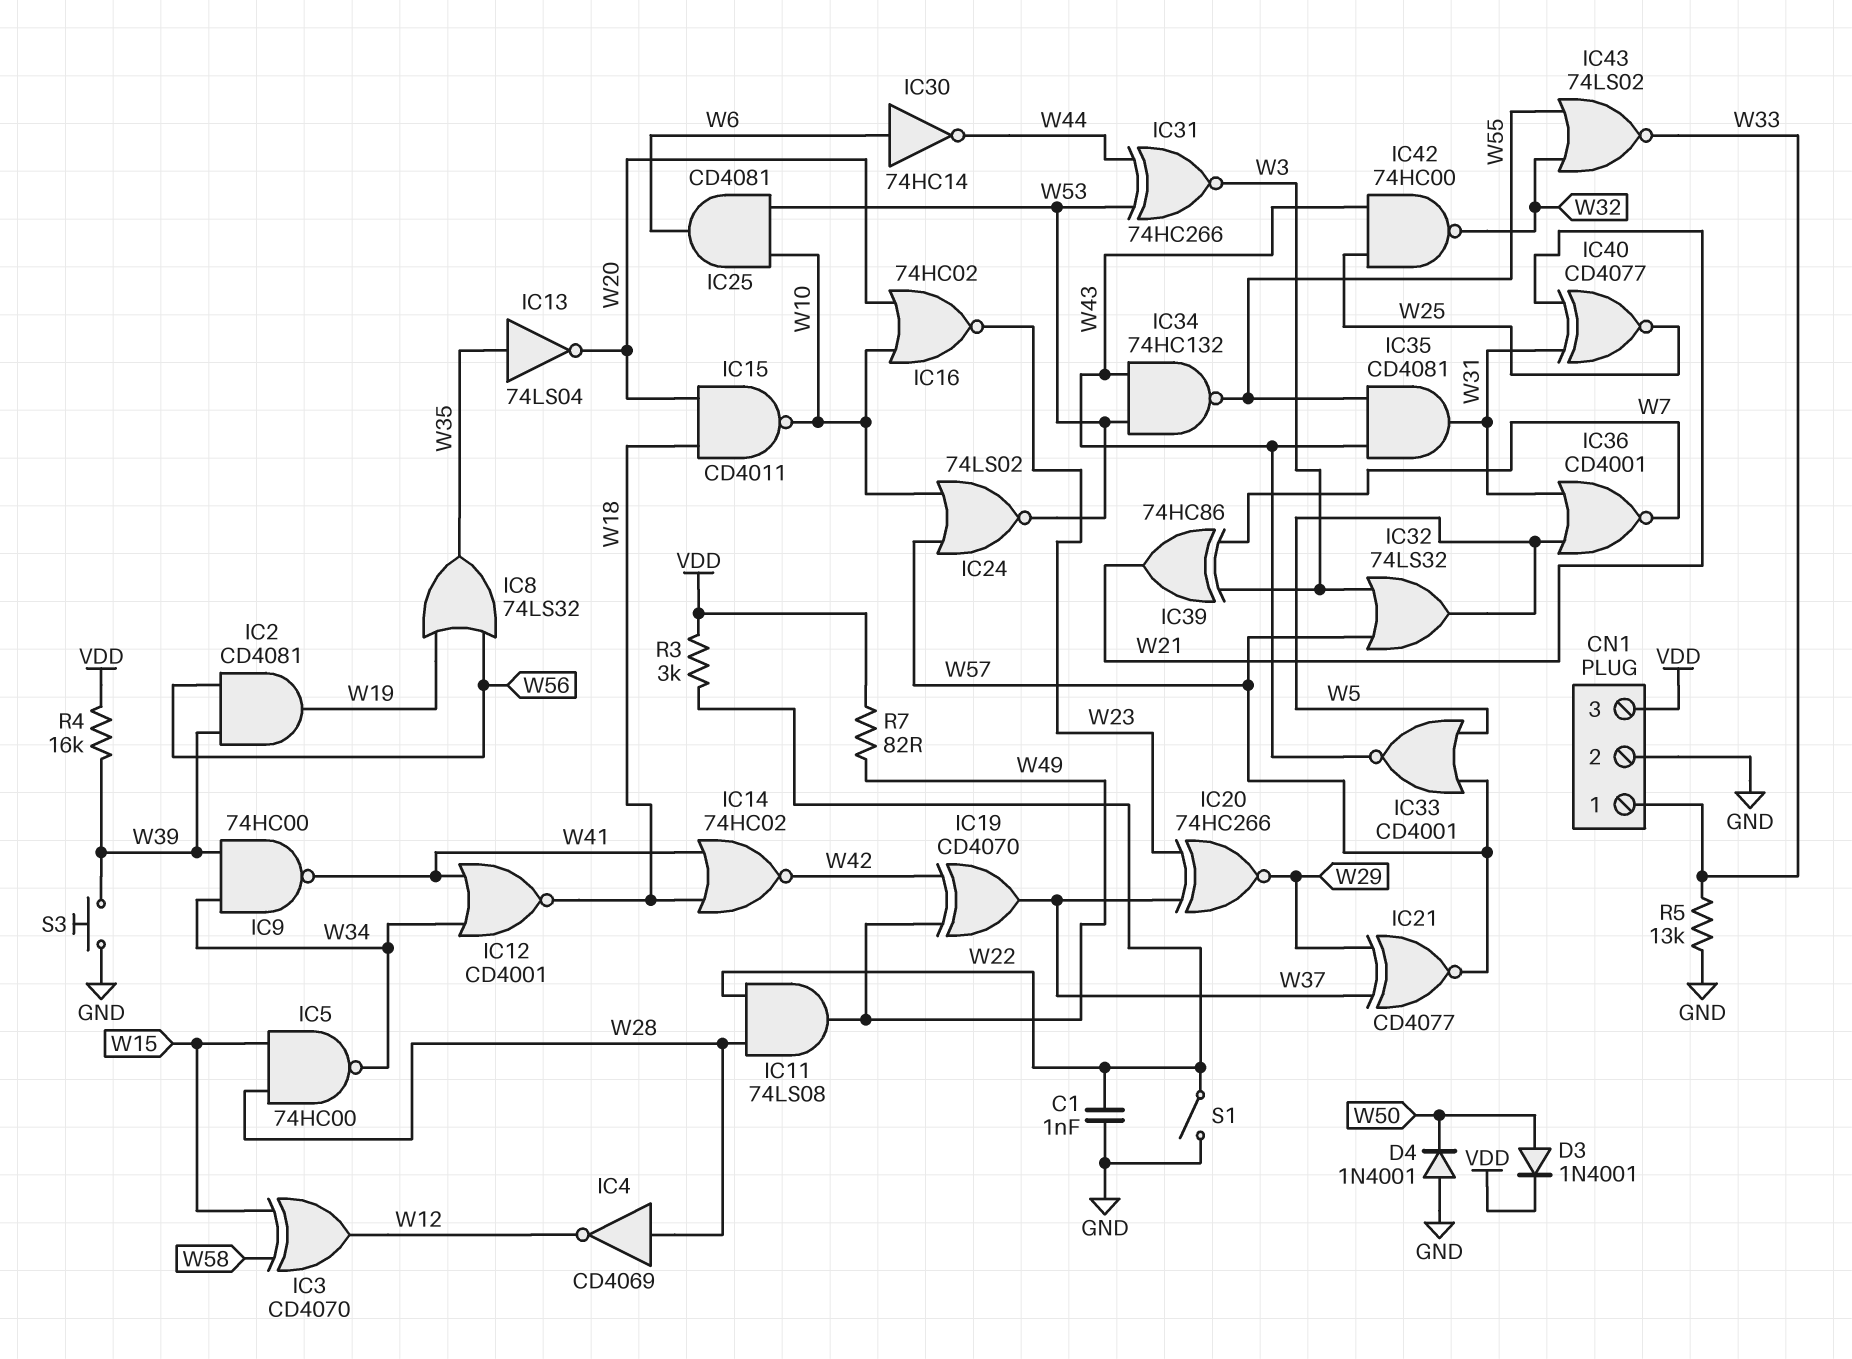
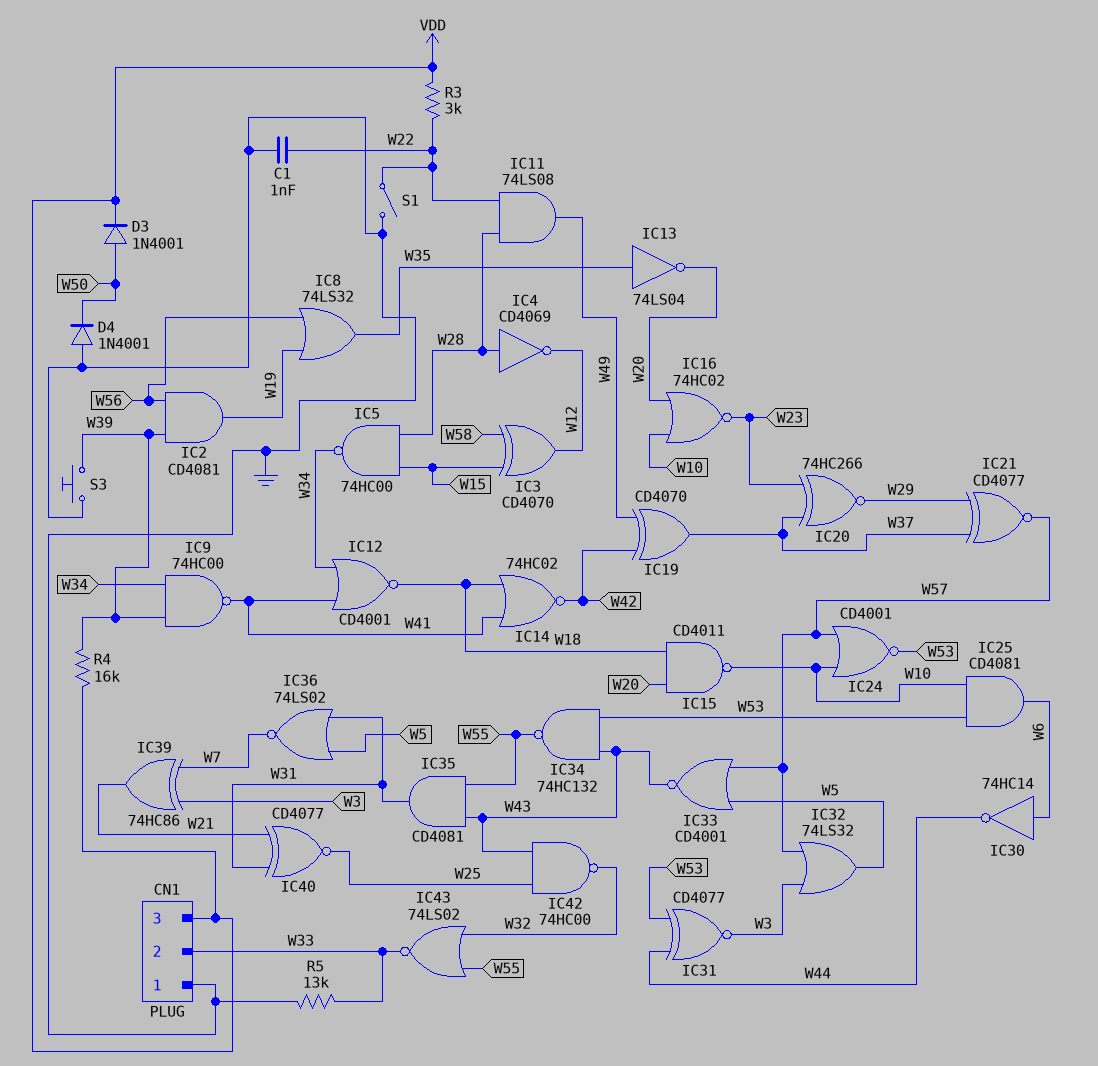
CN1 pin 1: W33 -> GND
CN1 pin 2: GND -> W33
IC24: NOR 74LS02 (in W10, in W57, out W53) -> NOR CD4001 (in W10, in W57, out W53)
IC31: XNOR 74HC266 (in W44, in W53, out W3) -> XNOR CD4077 (in W44, in W53, out W3)
IC36: NOR CD4001 (in W5, in W31, out W7) -> NOR 74LS02 (in W5, in W31, out W7)
R7: 82 (VDD, W49) -> none

